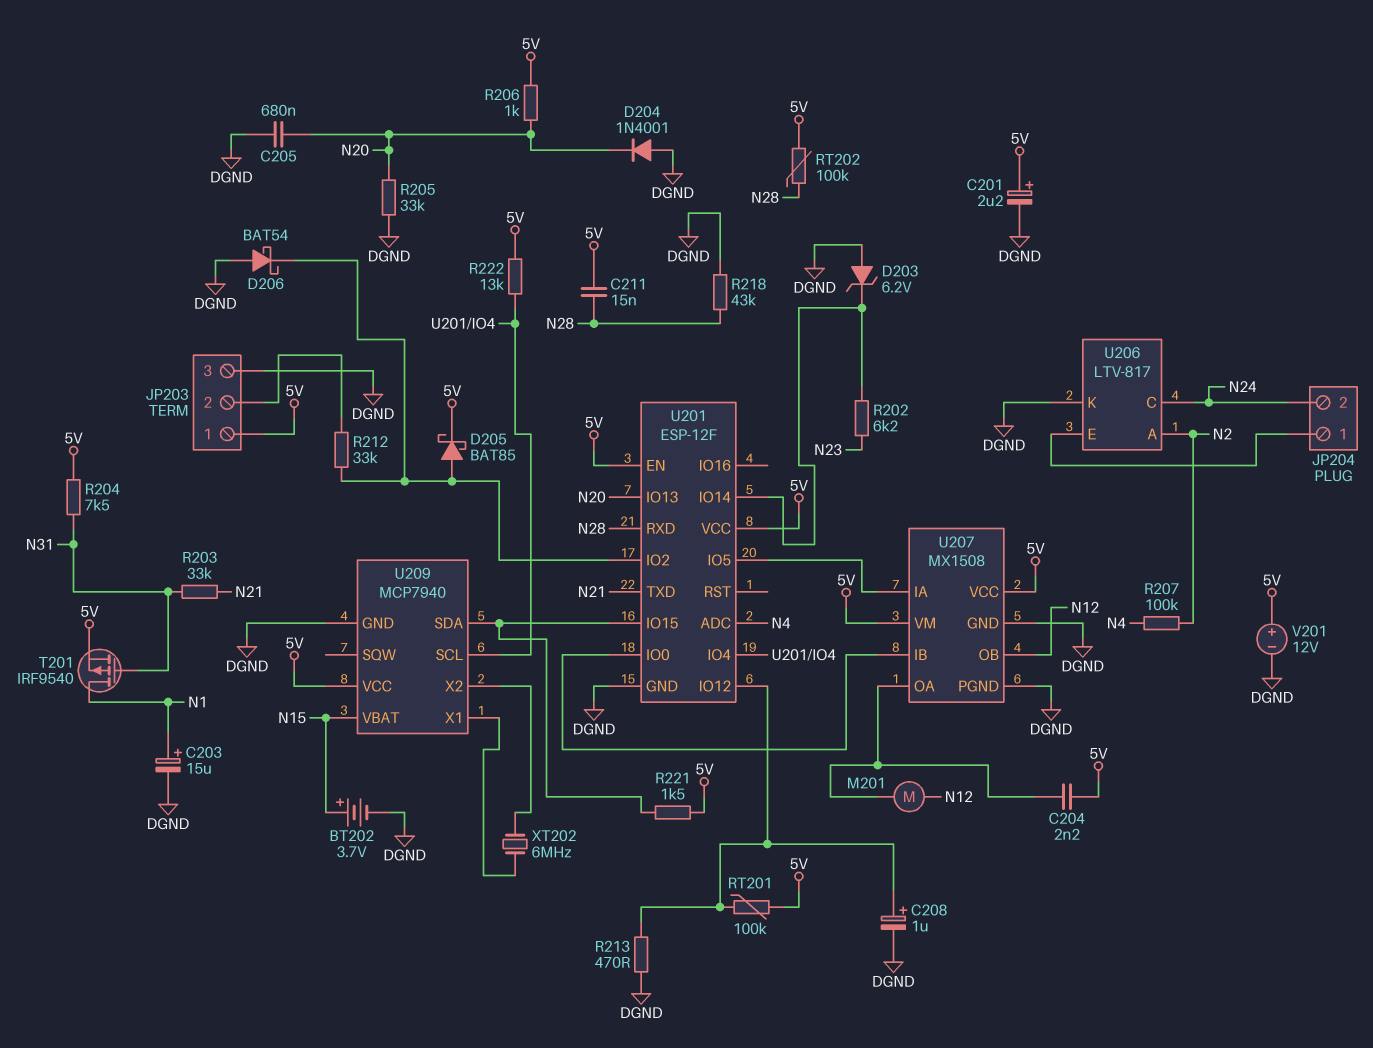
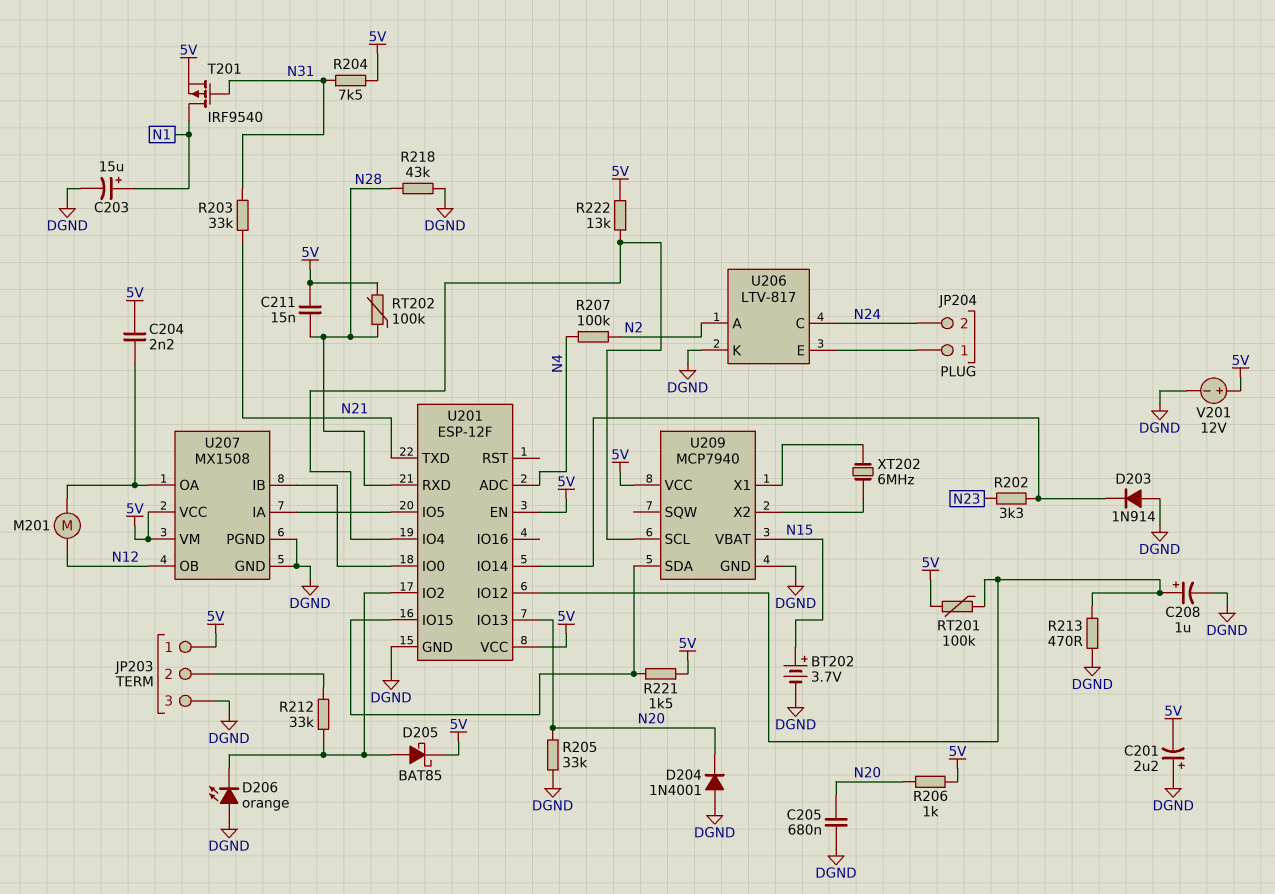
C201: 2.2uF (plus 5V, minus DGND) -> 2.2uF (plus DGND, minus 5V)
D203: zener 6.2V (A DGND, K U201/IO14) -> diode 1N914 (A DGND, K U201/IO14)
D206: schottky BAT54 (A DGND, K U201/IO2) -> LED orange (A DGND, K U201/IO2)
R202: 6.2k (N23, U201/IO14) -> 3.3k (N23, U201/IO14)

